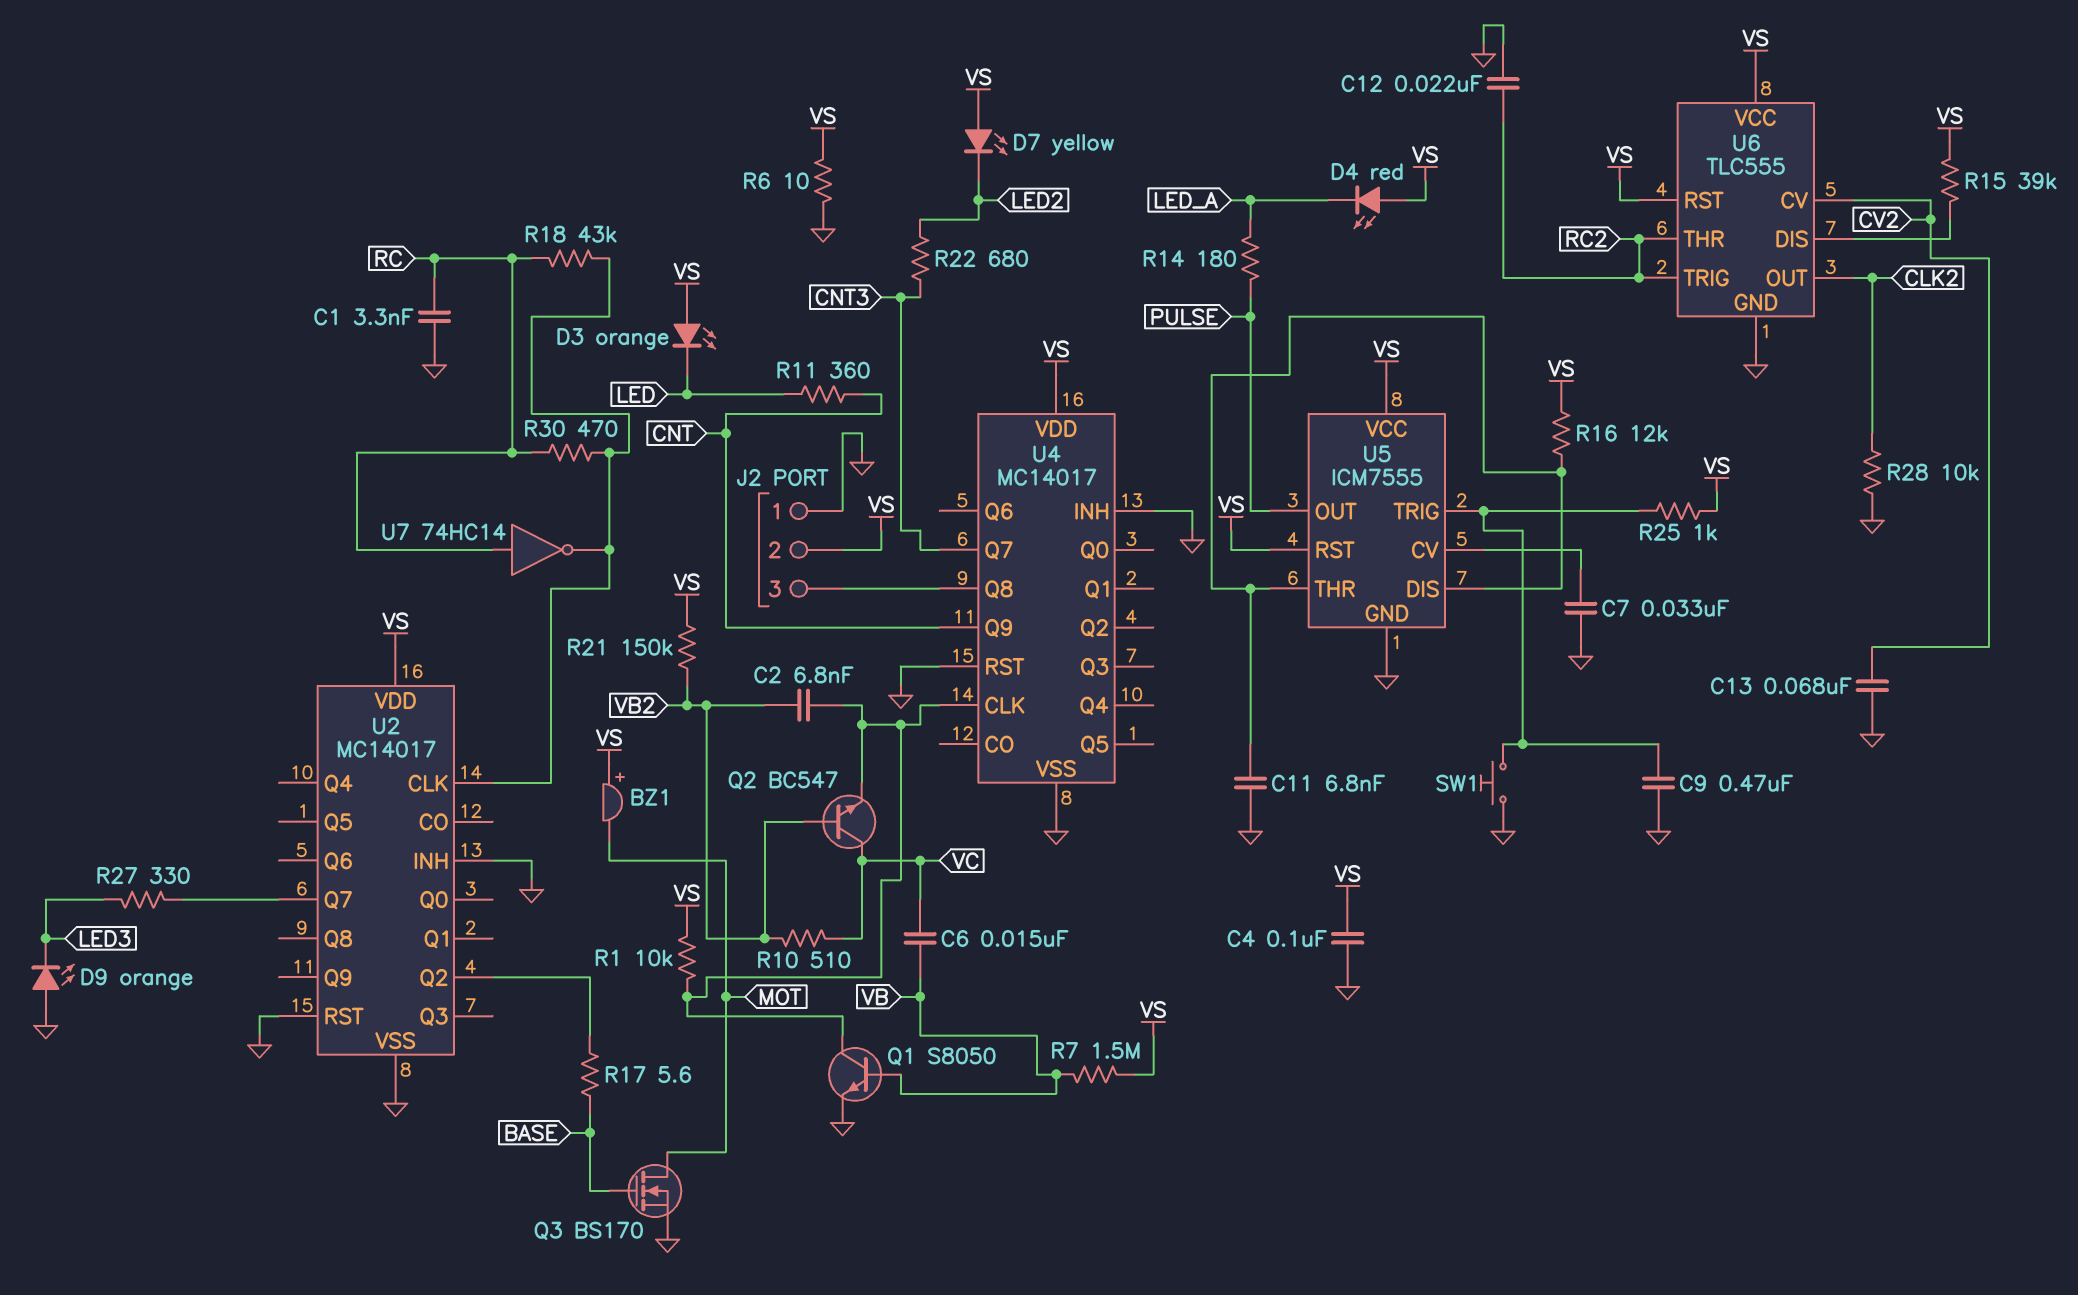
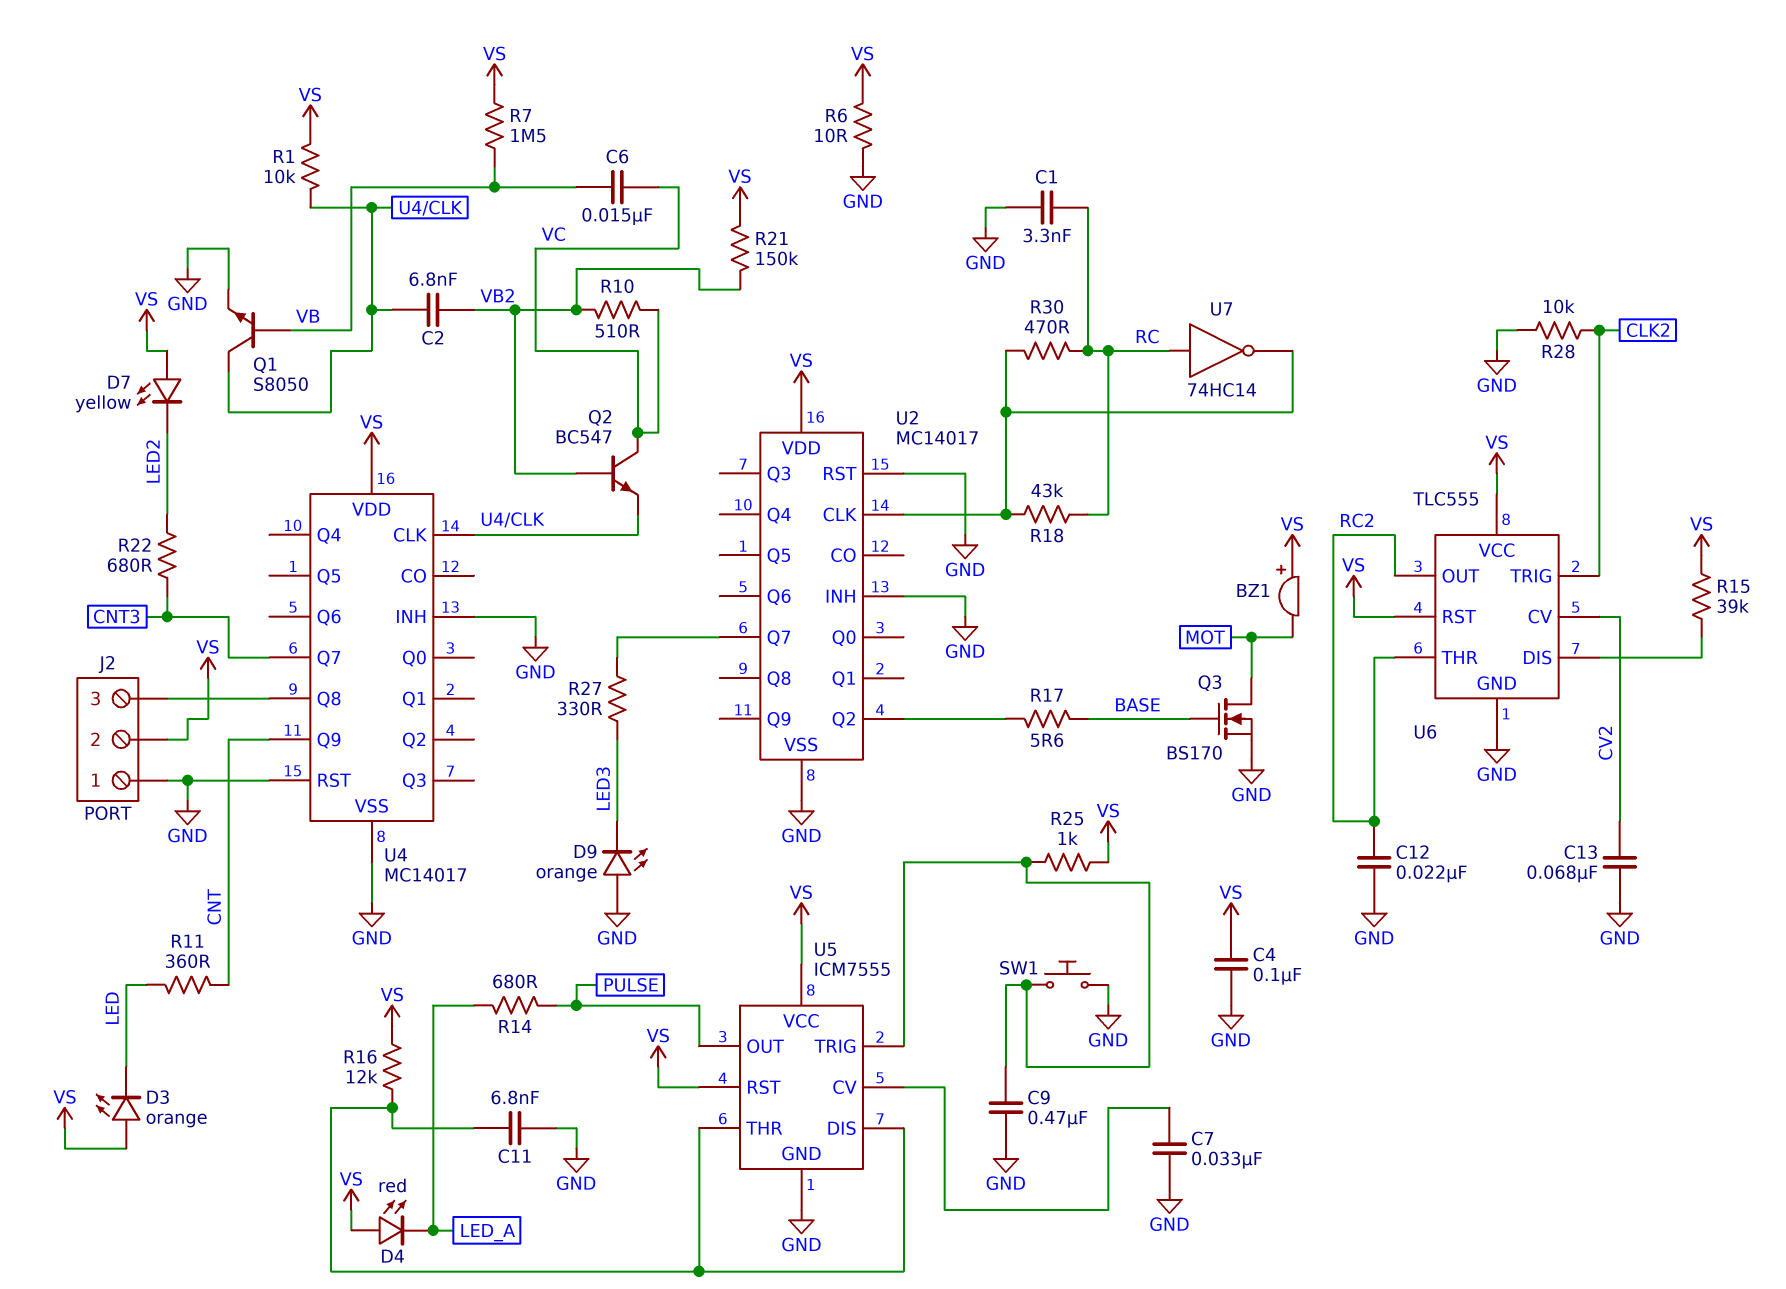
R14: 180 (LED_A, PULSE) -> 680 (LED_A, PULSE)
U6 pin OUT: CLK2 -> RC2
U6 pin TRIG: RC2 -> CLK2

